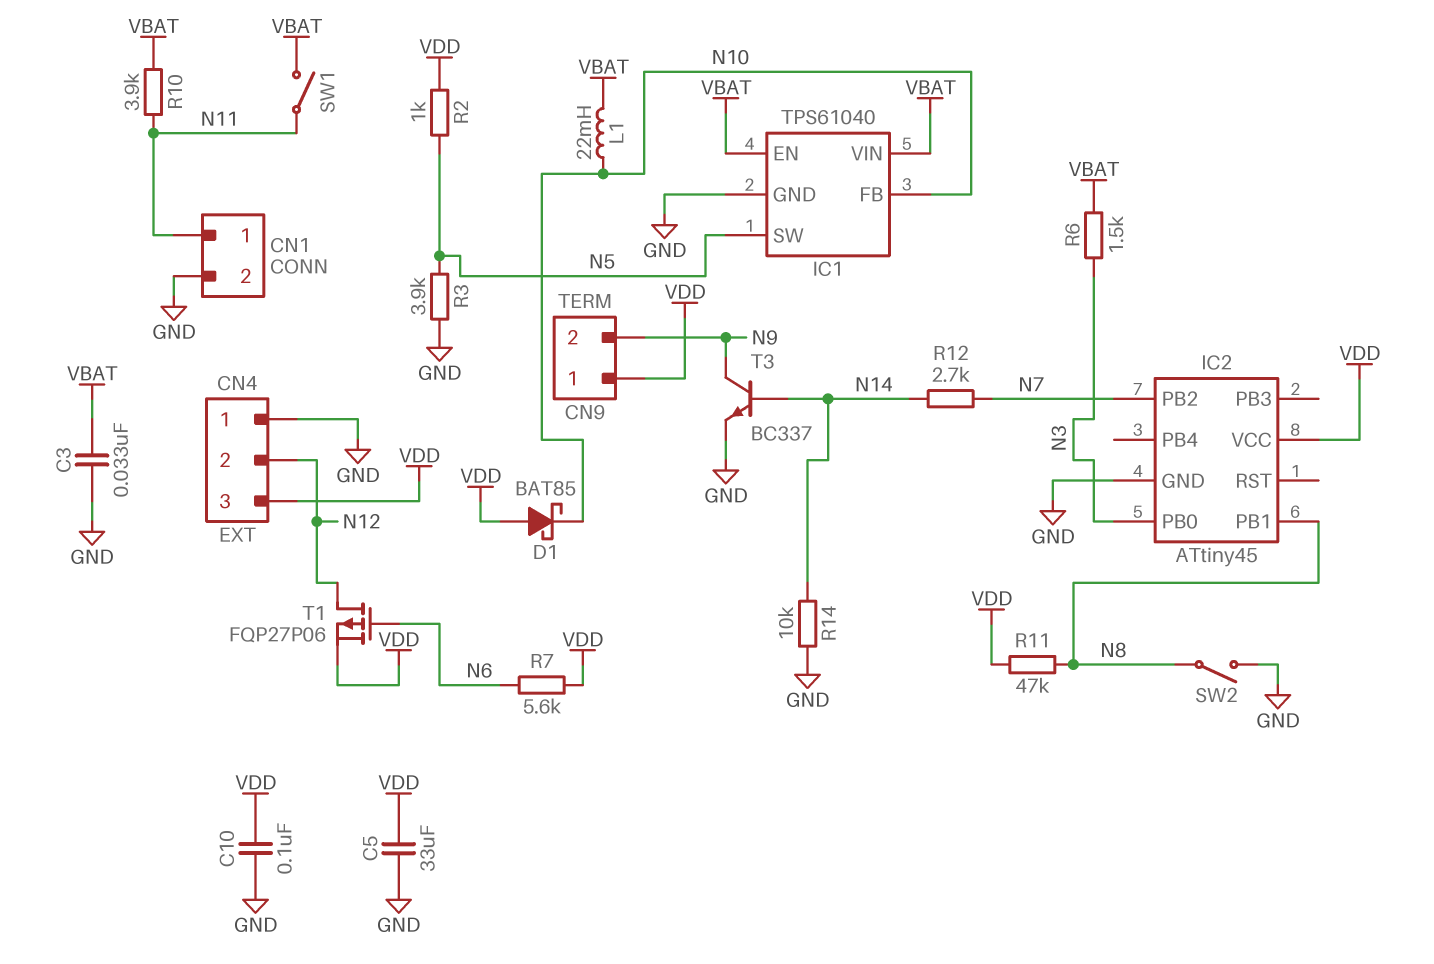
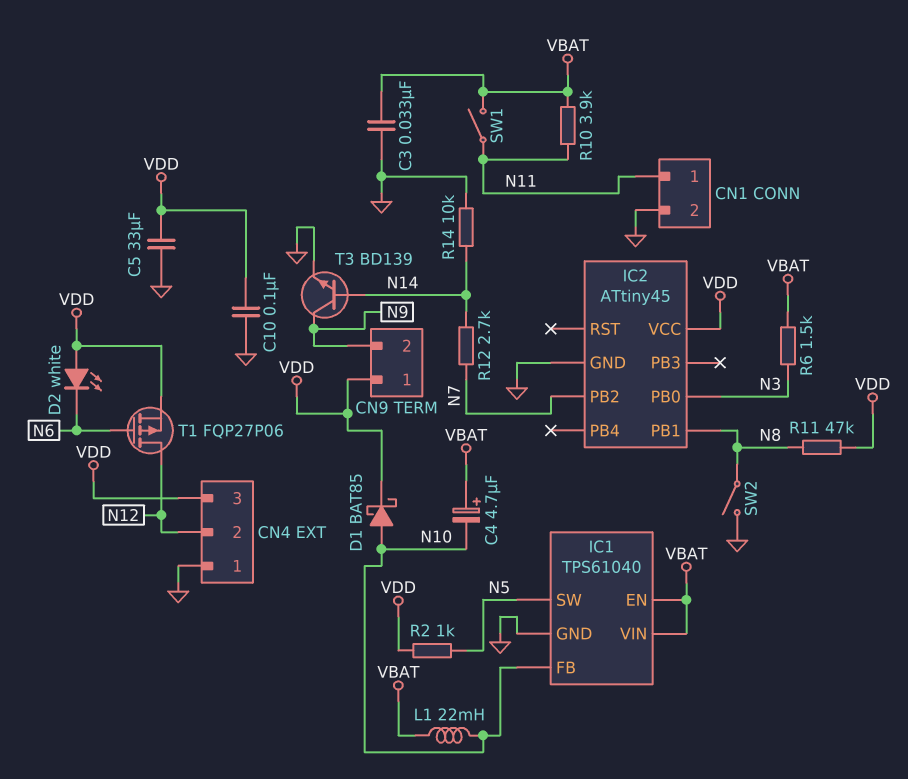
C4: none -> 4.7uF (plus VBAT, minus N10)
D1: schottky BAT85 (A VDD, K N10) -> schottky BAT85 (A N10, K VDD)
D2: none -> LED white (A VDD, K N6)
R3: 3.9k (GND, N5) -> none
R7: 5.6k (N6, VDD) -> none
T3: NPN BC337 (B N14, C N9, E GND) -> NPN BD139 (B N14, C N9, E GND)

